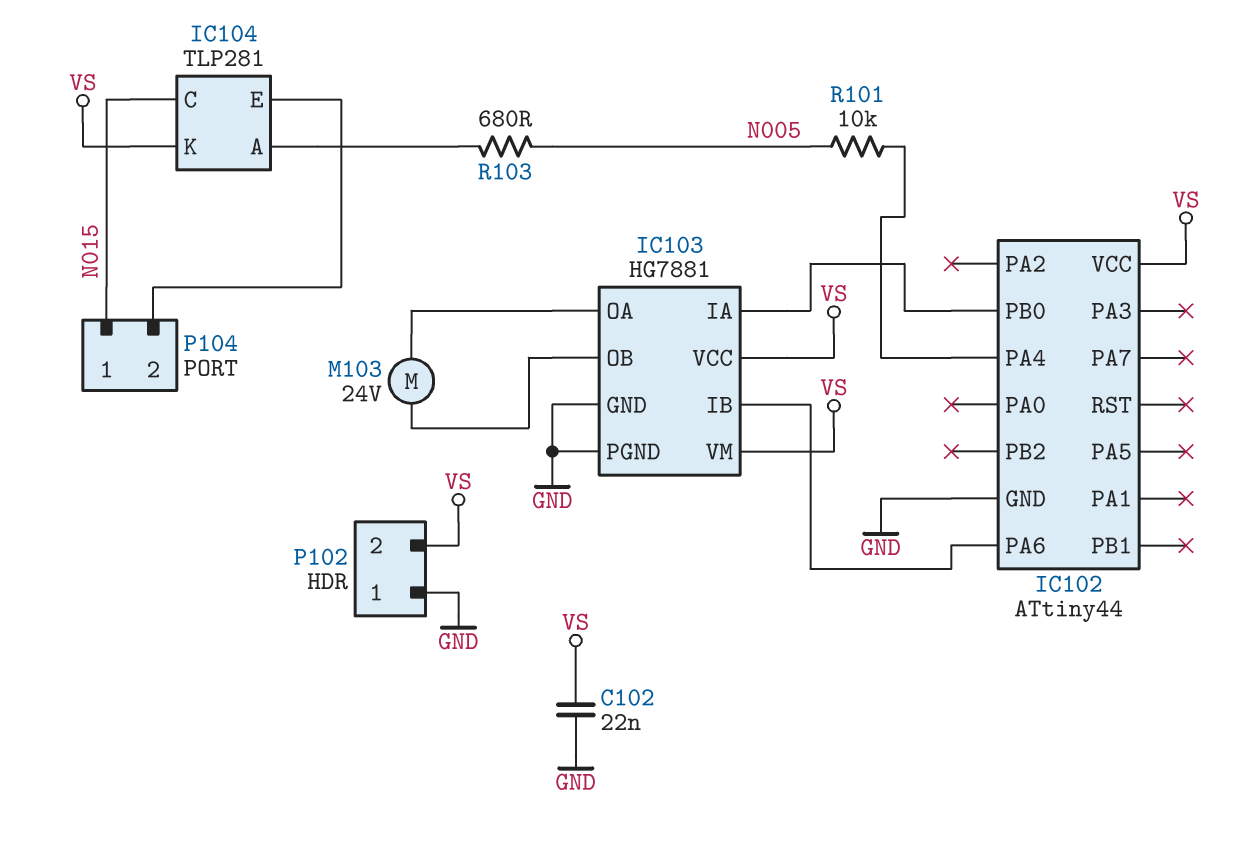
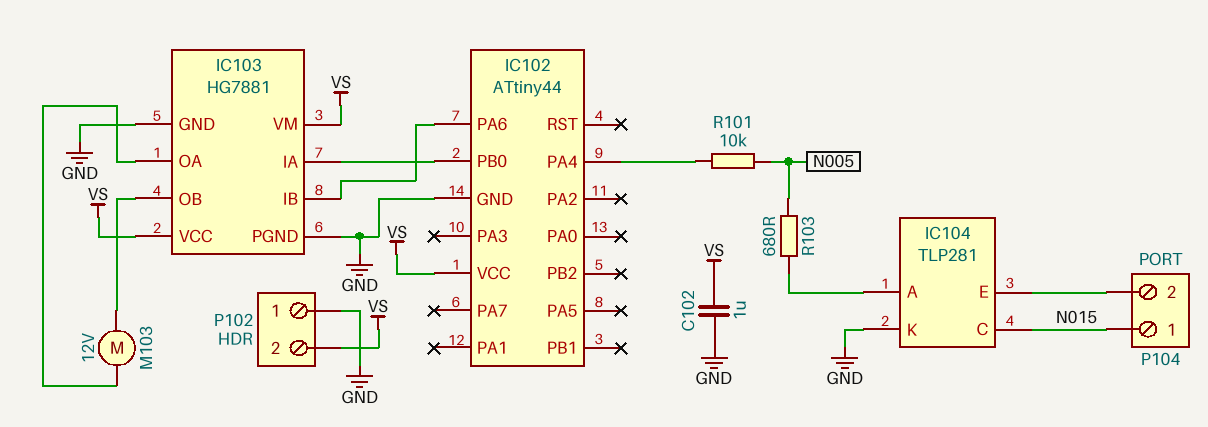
C102: 22nF (GND, VS) -> 1uF (GND, VS)
IC104 pin K: VS -> GND
M103: motor 24V (IC103/OA, IC103/OB) -> motor 12V (IC103/OA, IC103/OB)

